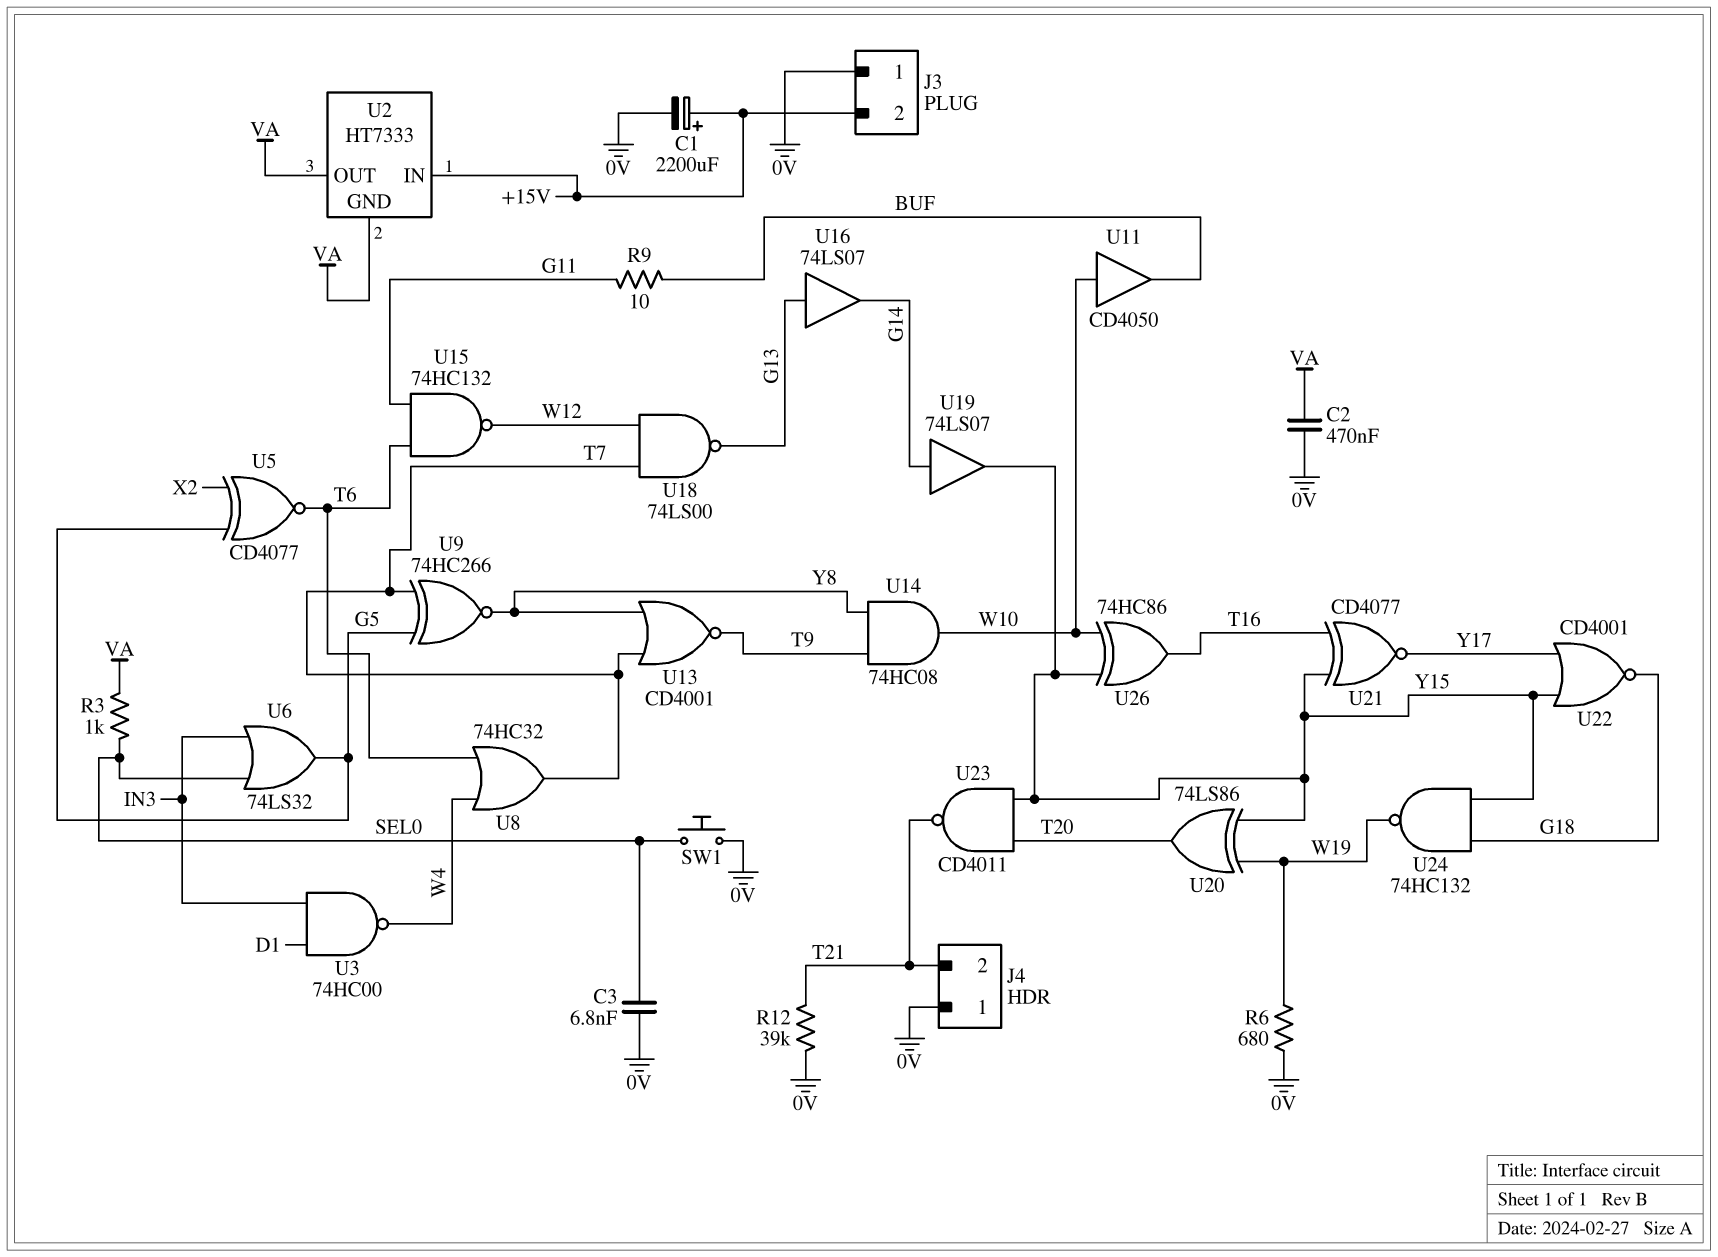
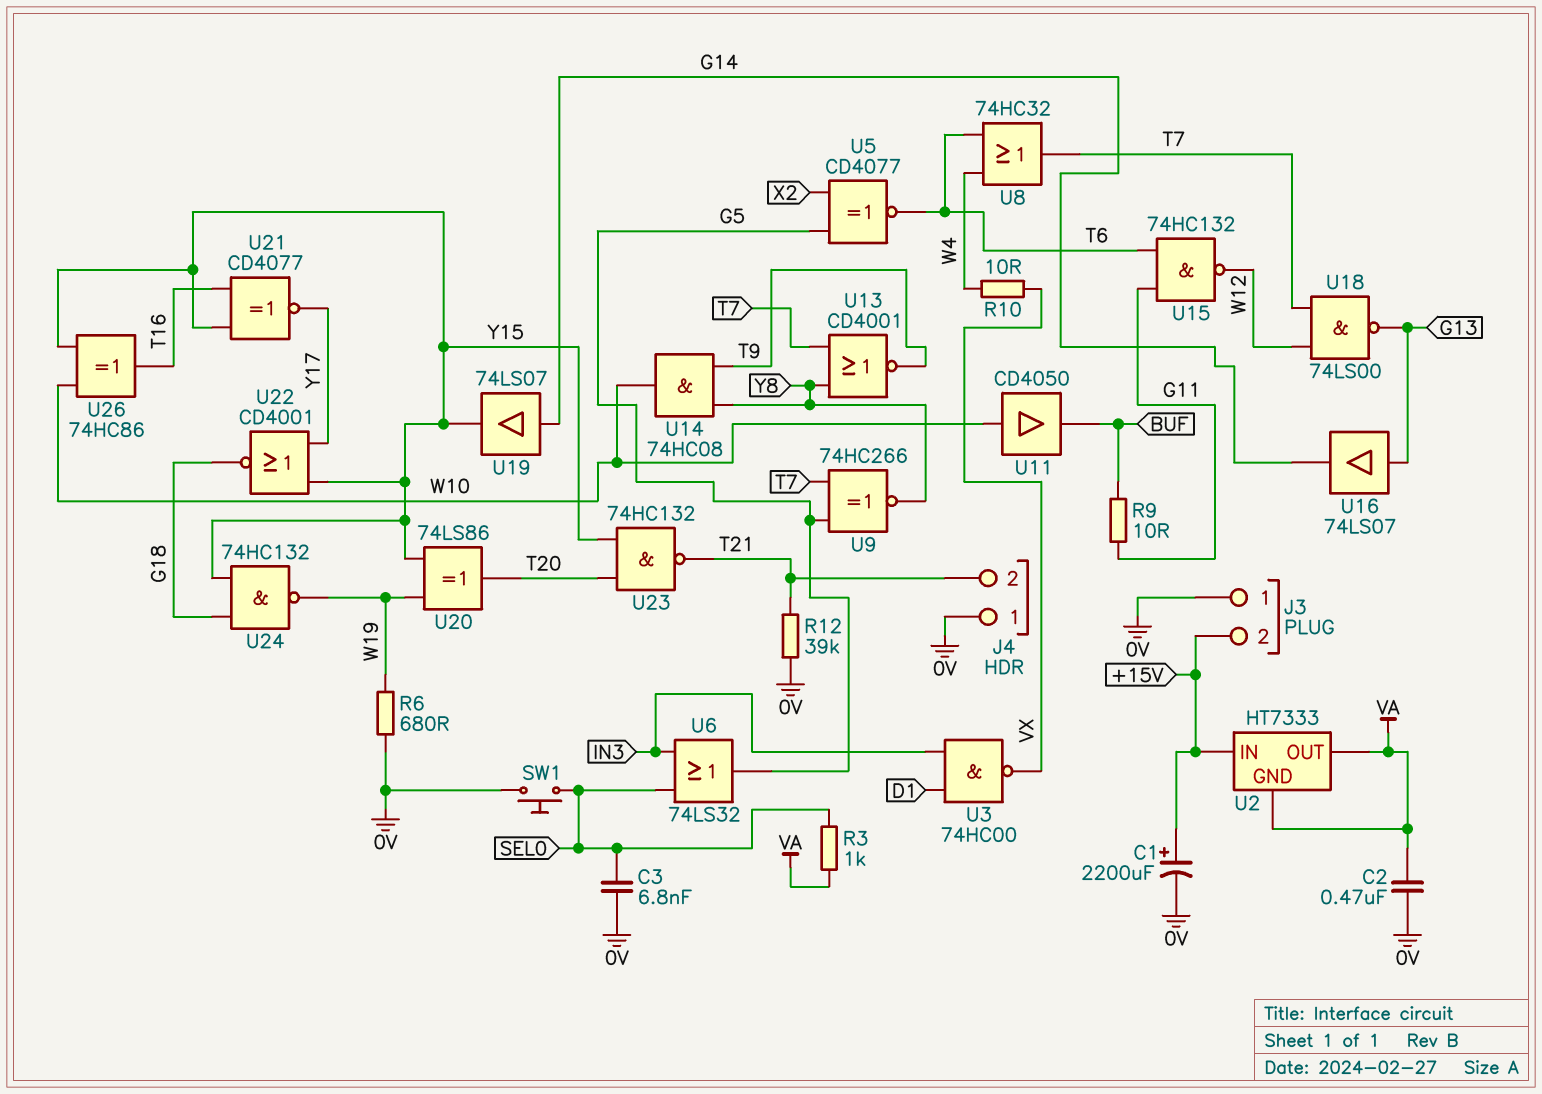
R10: none -> 10 (VX, W4)
U3: NAND 74HC00 (in D1, in IN3, out W4) -> NAND 74HC00 (in D1, in IN3, out VX)
U23: NAND CD4011 (in T20, in Y15, out T21) -> NAND 74HC132 (in T20, in Y15, out T21)

